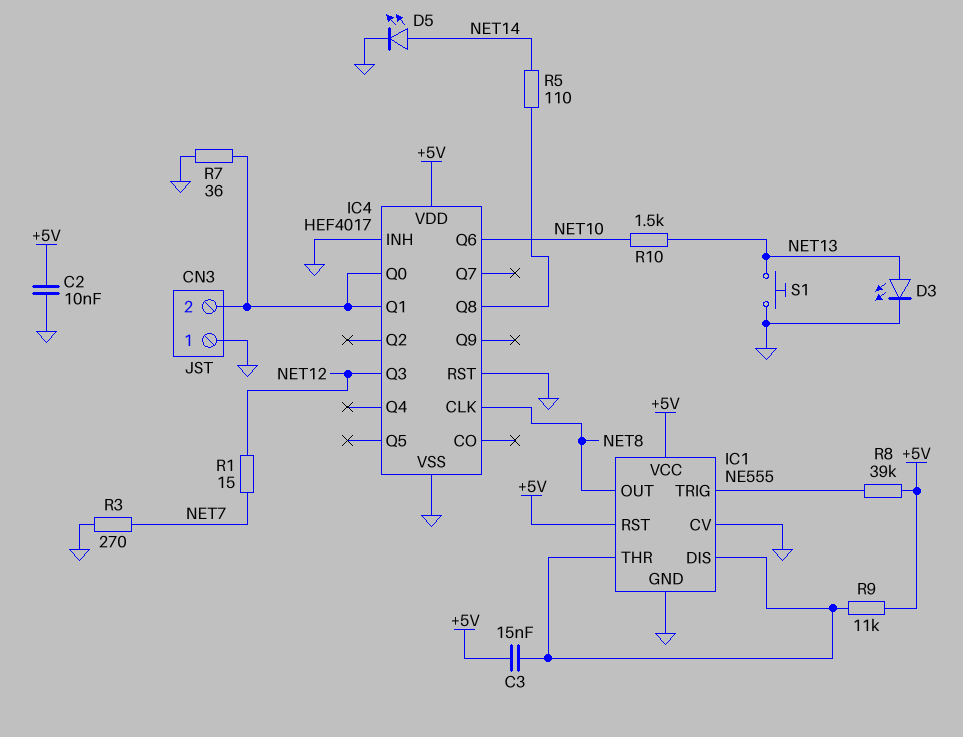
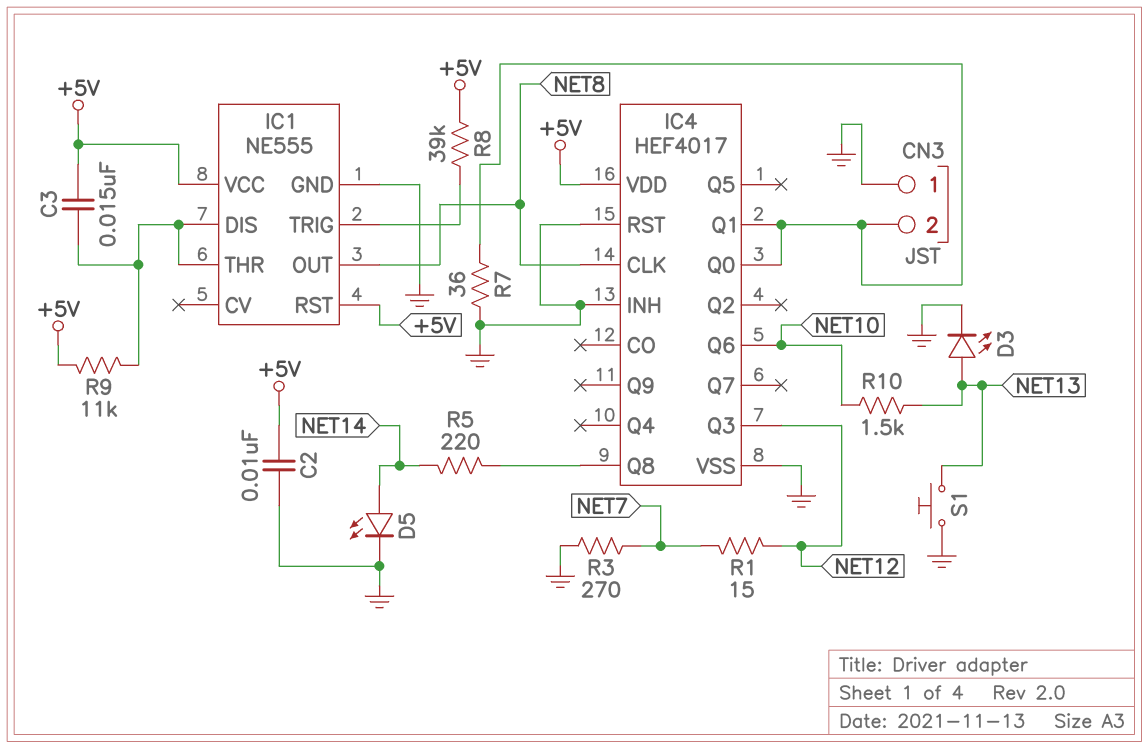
IC1 pin CV: GND -> none
R5: 110 (IC4/Q8, NET14) -> 220 (IC4/Q8, NET14)

